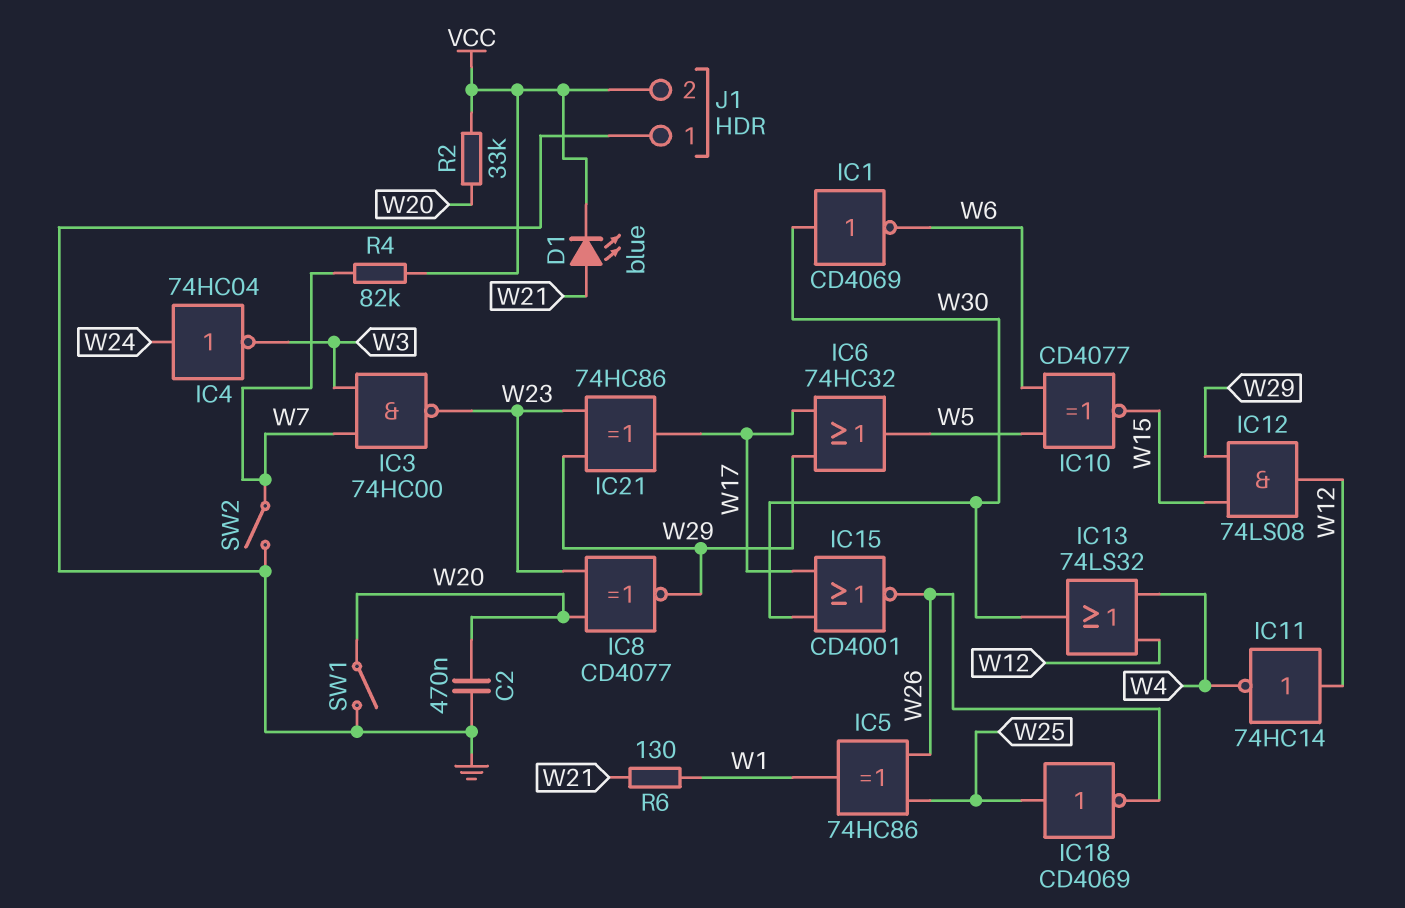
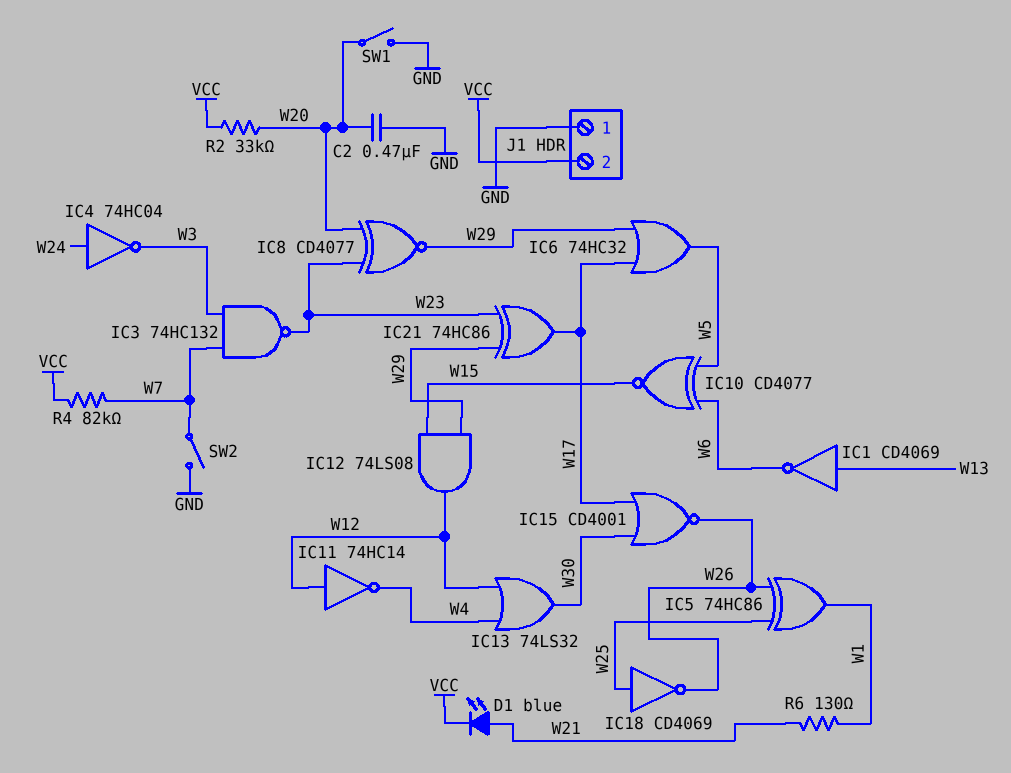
IC1: NOT CD4069 (in W30, out W6) -> NOT CD4069 (in W13, out W6)
IC3: NAND 74HC00 (in W3, in W7, out W23) -> NAND 74HC132 (in W3, in W7, out W23)

